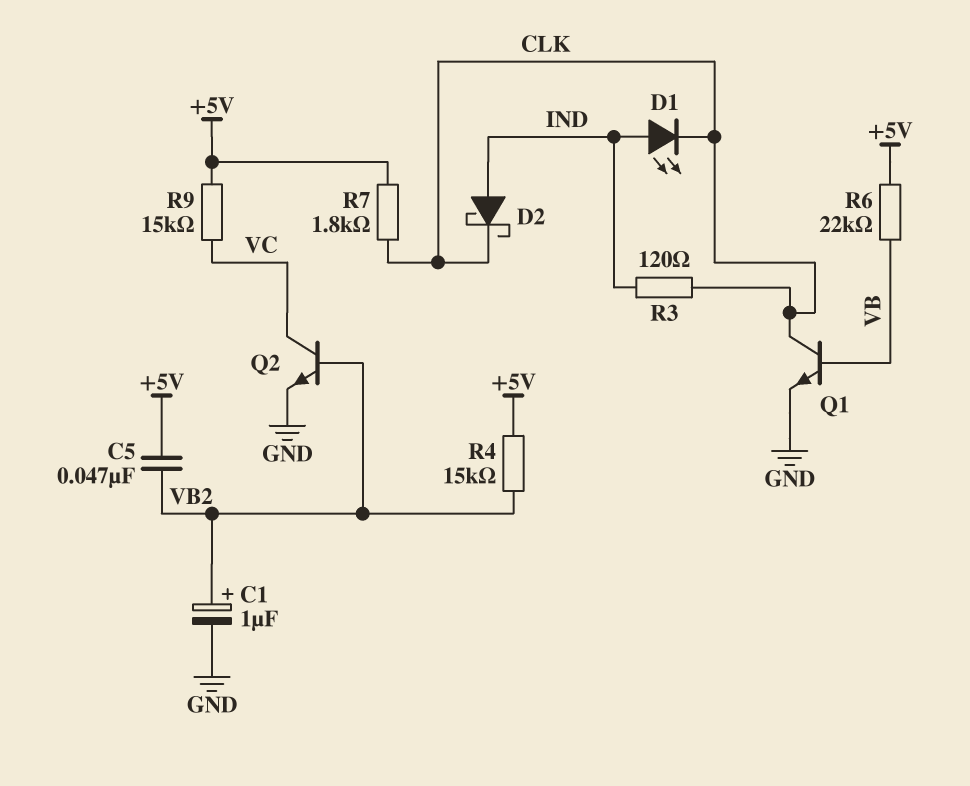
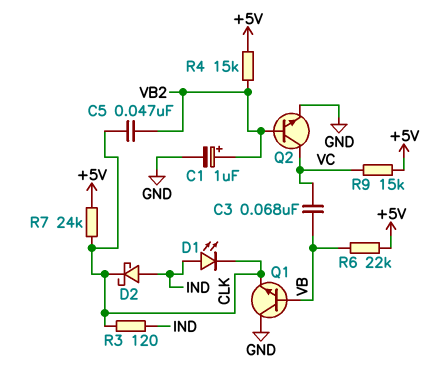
C3: none -> 68nF (VB, VC)
C5: 47nF (+5V, VB2) -> 47nF (CLK, VB2)
Q1: NPN (B VB, C CLK, E GND) -> NPN (B VB, C GND, E CLK)
R7: 1.8k (+5V, CLK) -> 24k (+5V, CLK)

